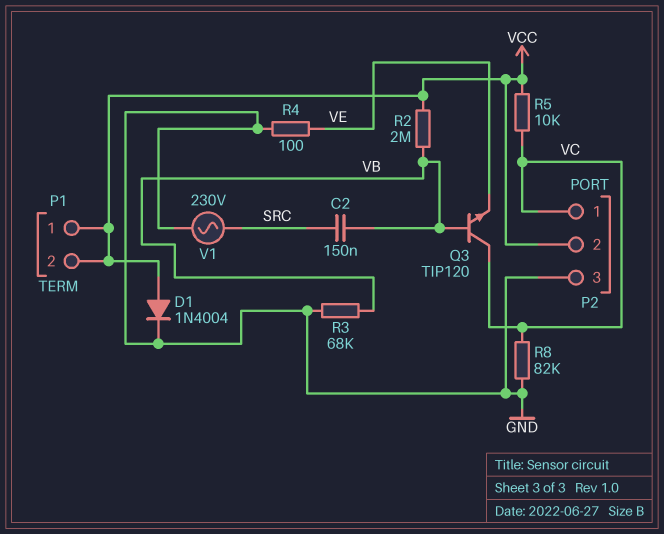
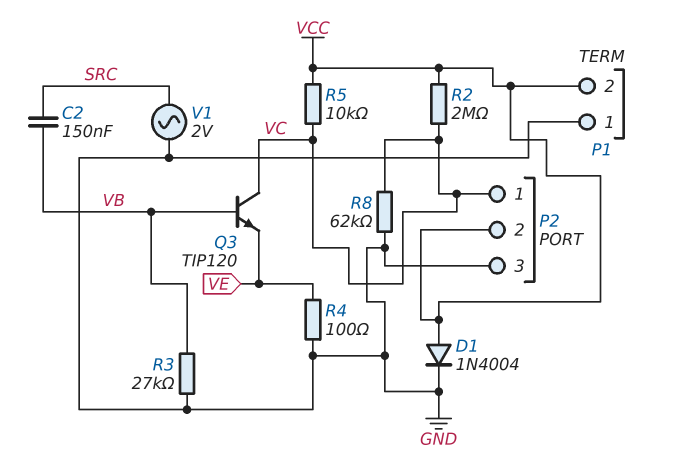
P1 pin 1: VCC -> GND
R2: 2M (VB, VCC) -> 2M (VC, VCC)
R3: 68k (GND, VB) -> 27k (GND, VB)
R8: 82k (GND, VC) -> 62k (GND, VC)
V1: AC 230V (GND, SRC) -> AC 2V (GND, SRC)

